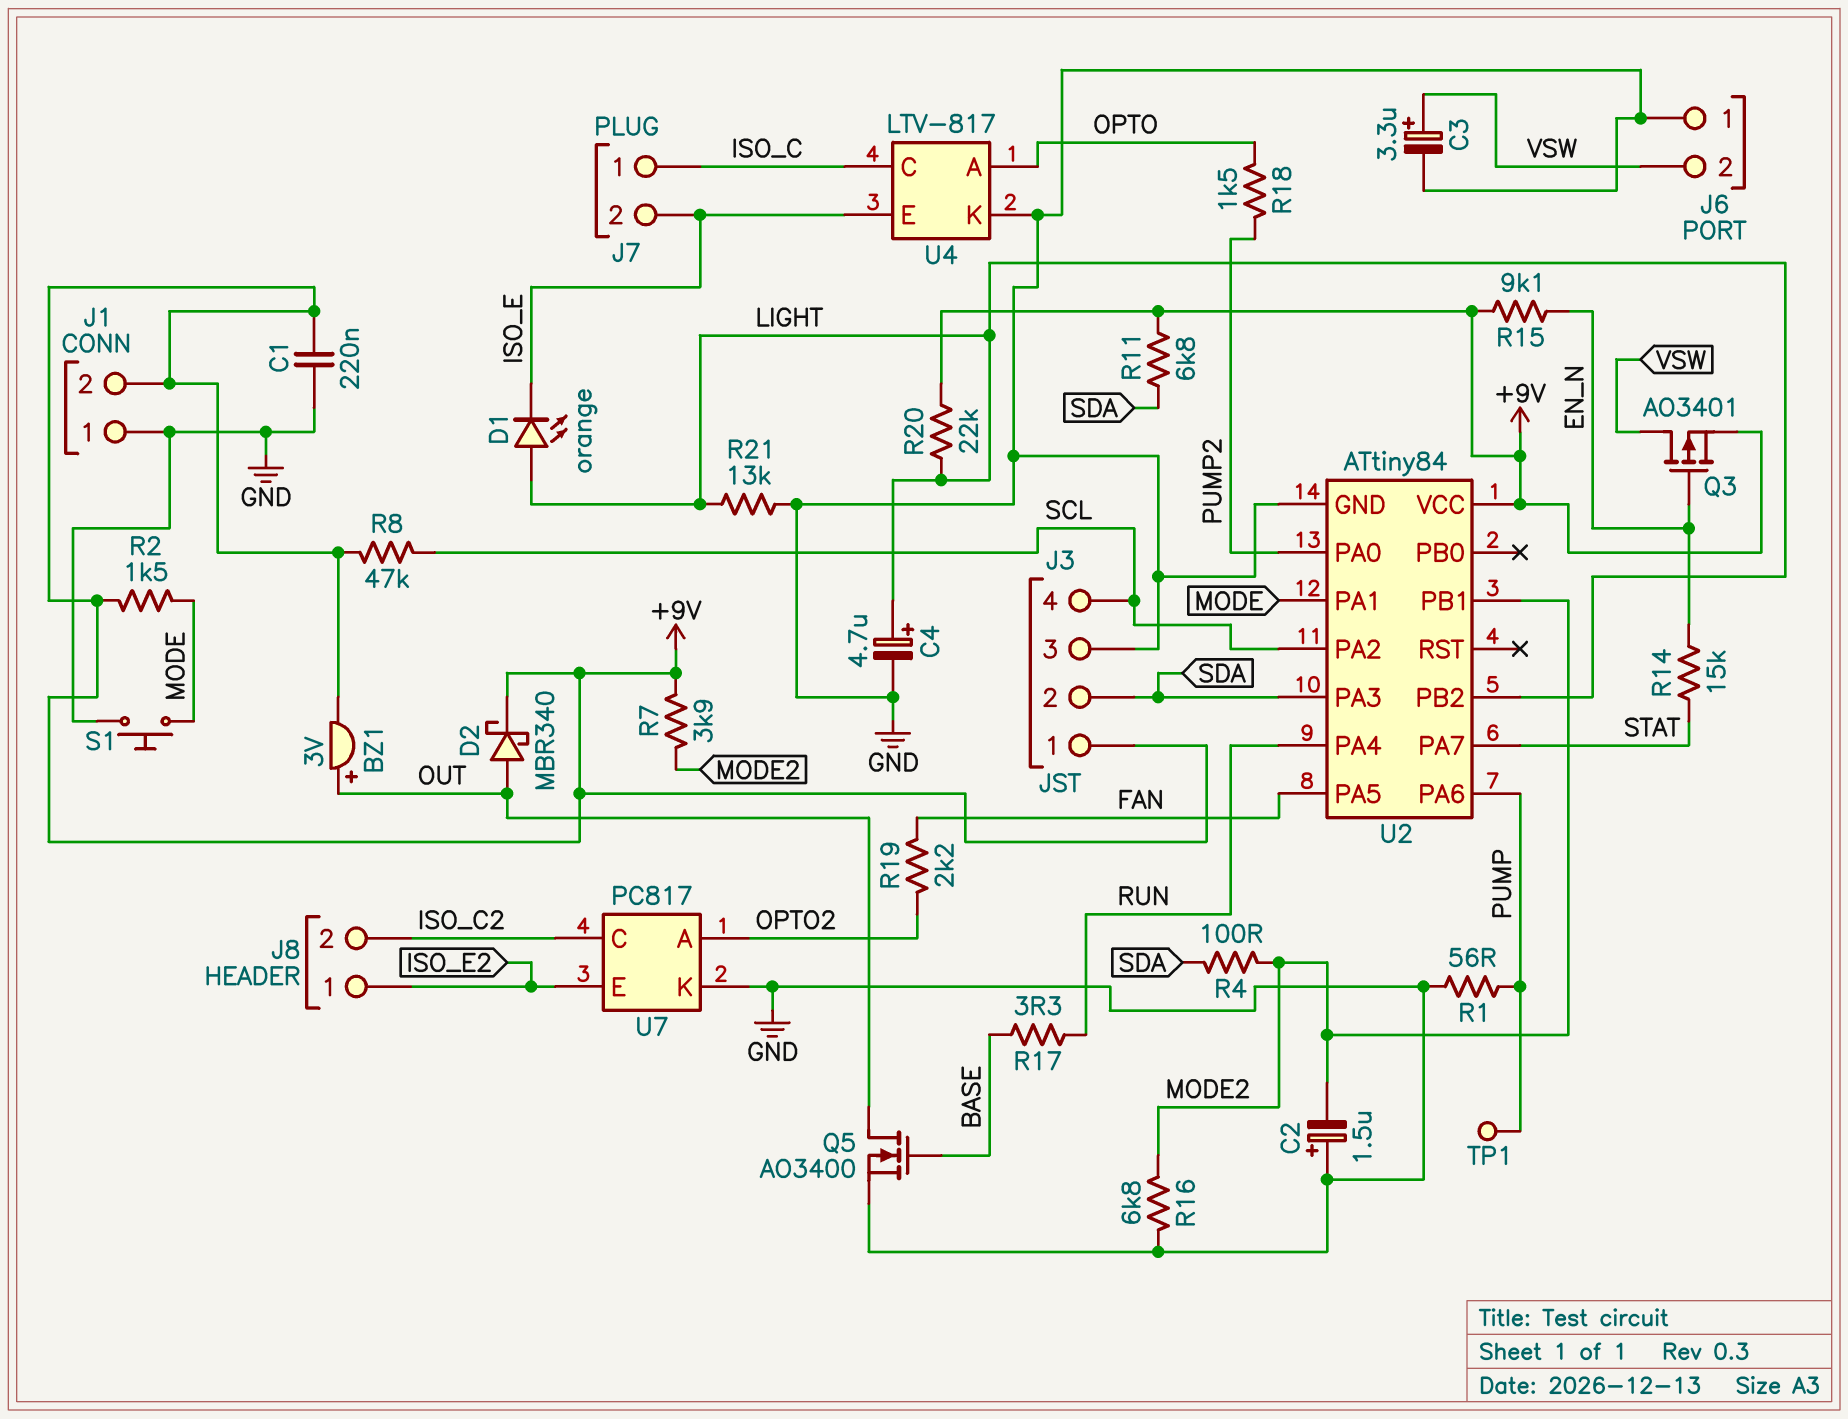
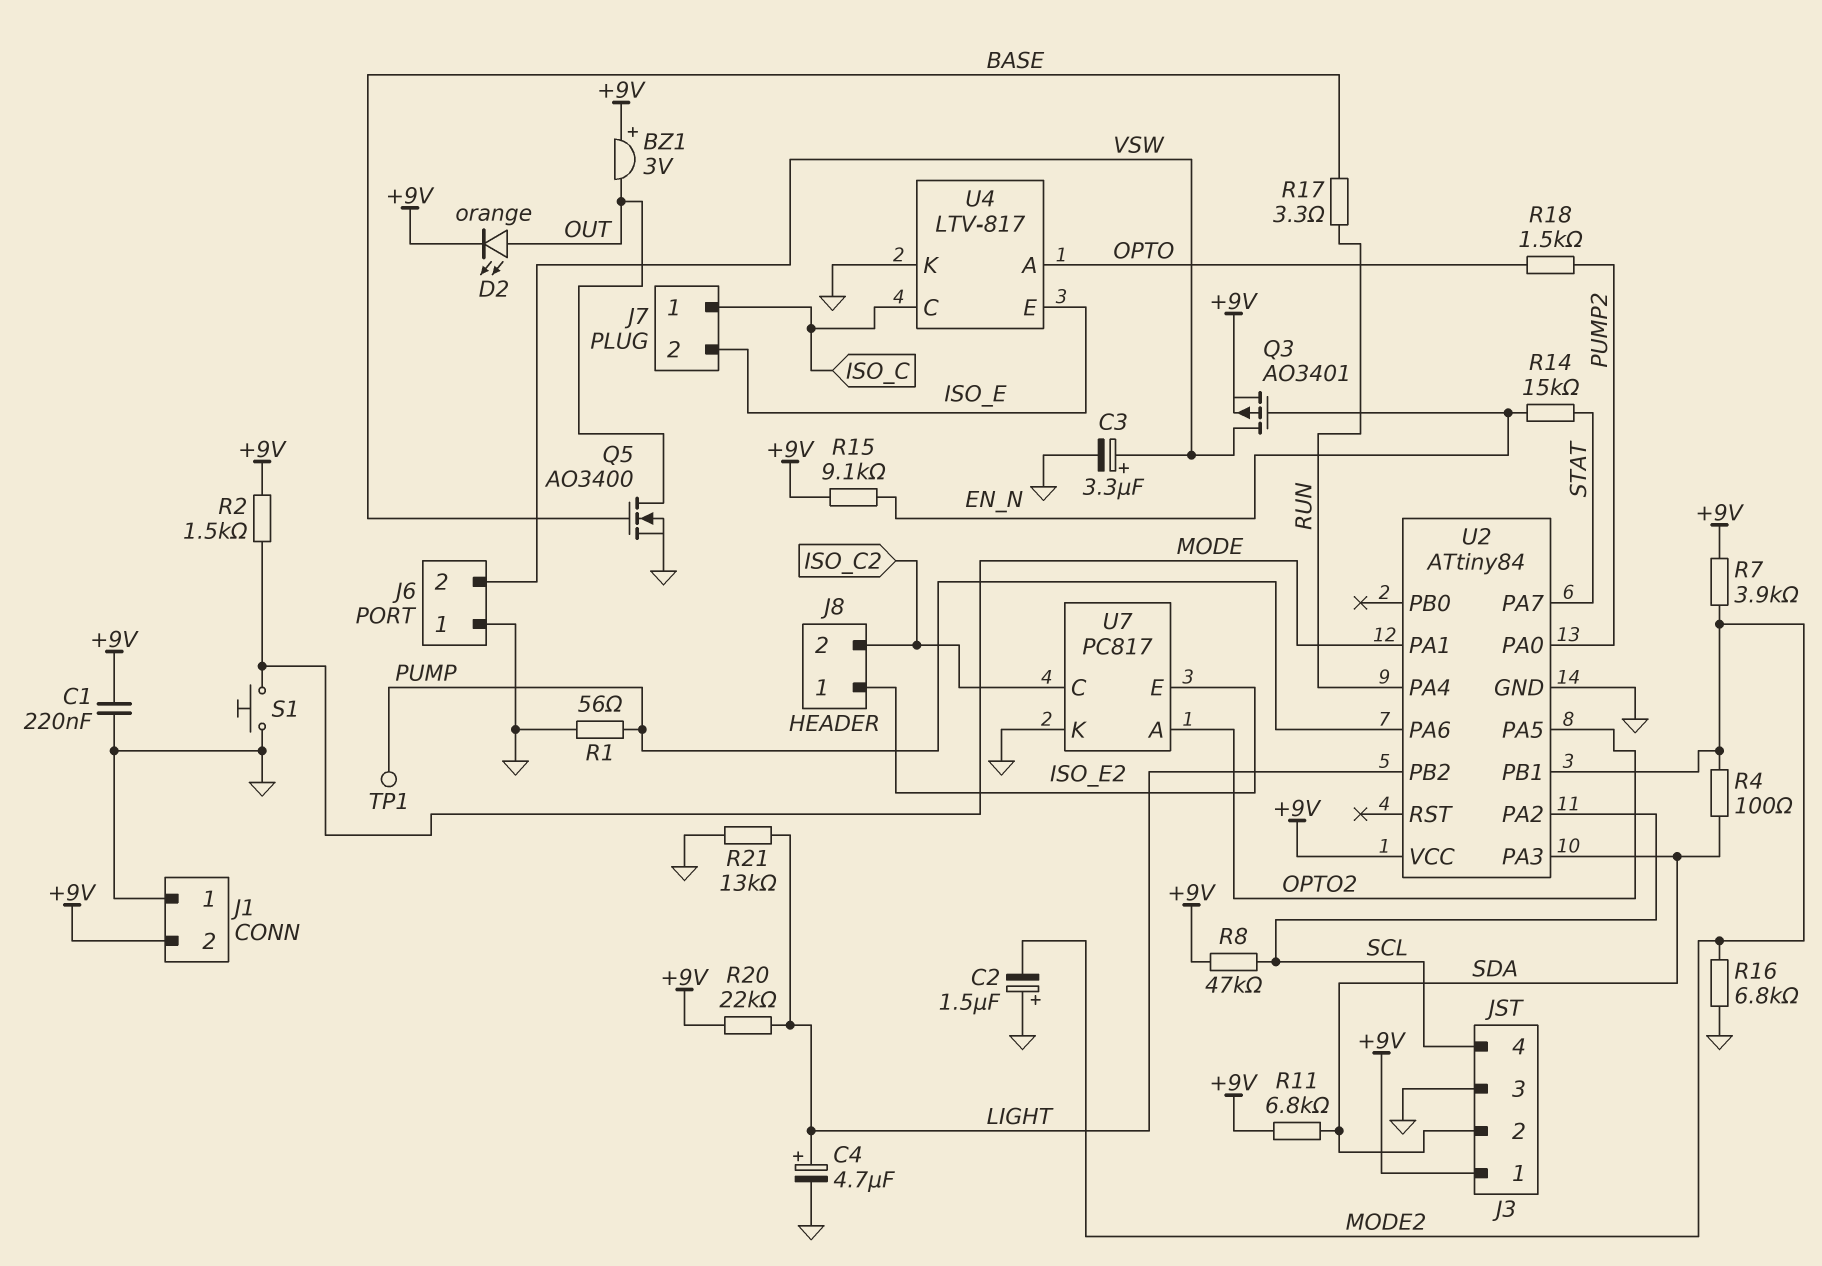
BZ1: buzzer 3V (plus OUT, minus +9V) -> buzzer 3V (plus +9V, minus OUT)
D1: LED orange (A LIGHT, K ISO_E) -> none
D2: schottky MBR340 (A OUT, K +9V) -> LED orange (A OUT, K +9V)
R19: 2.2k (FAN, OPTO2) -> none
U2 pin PA5: FAN -> OPTO2

